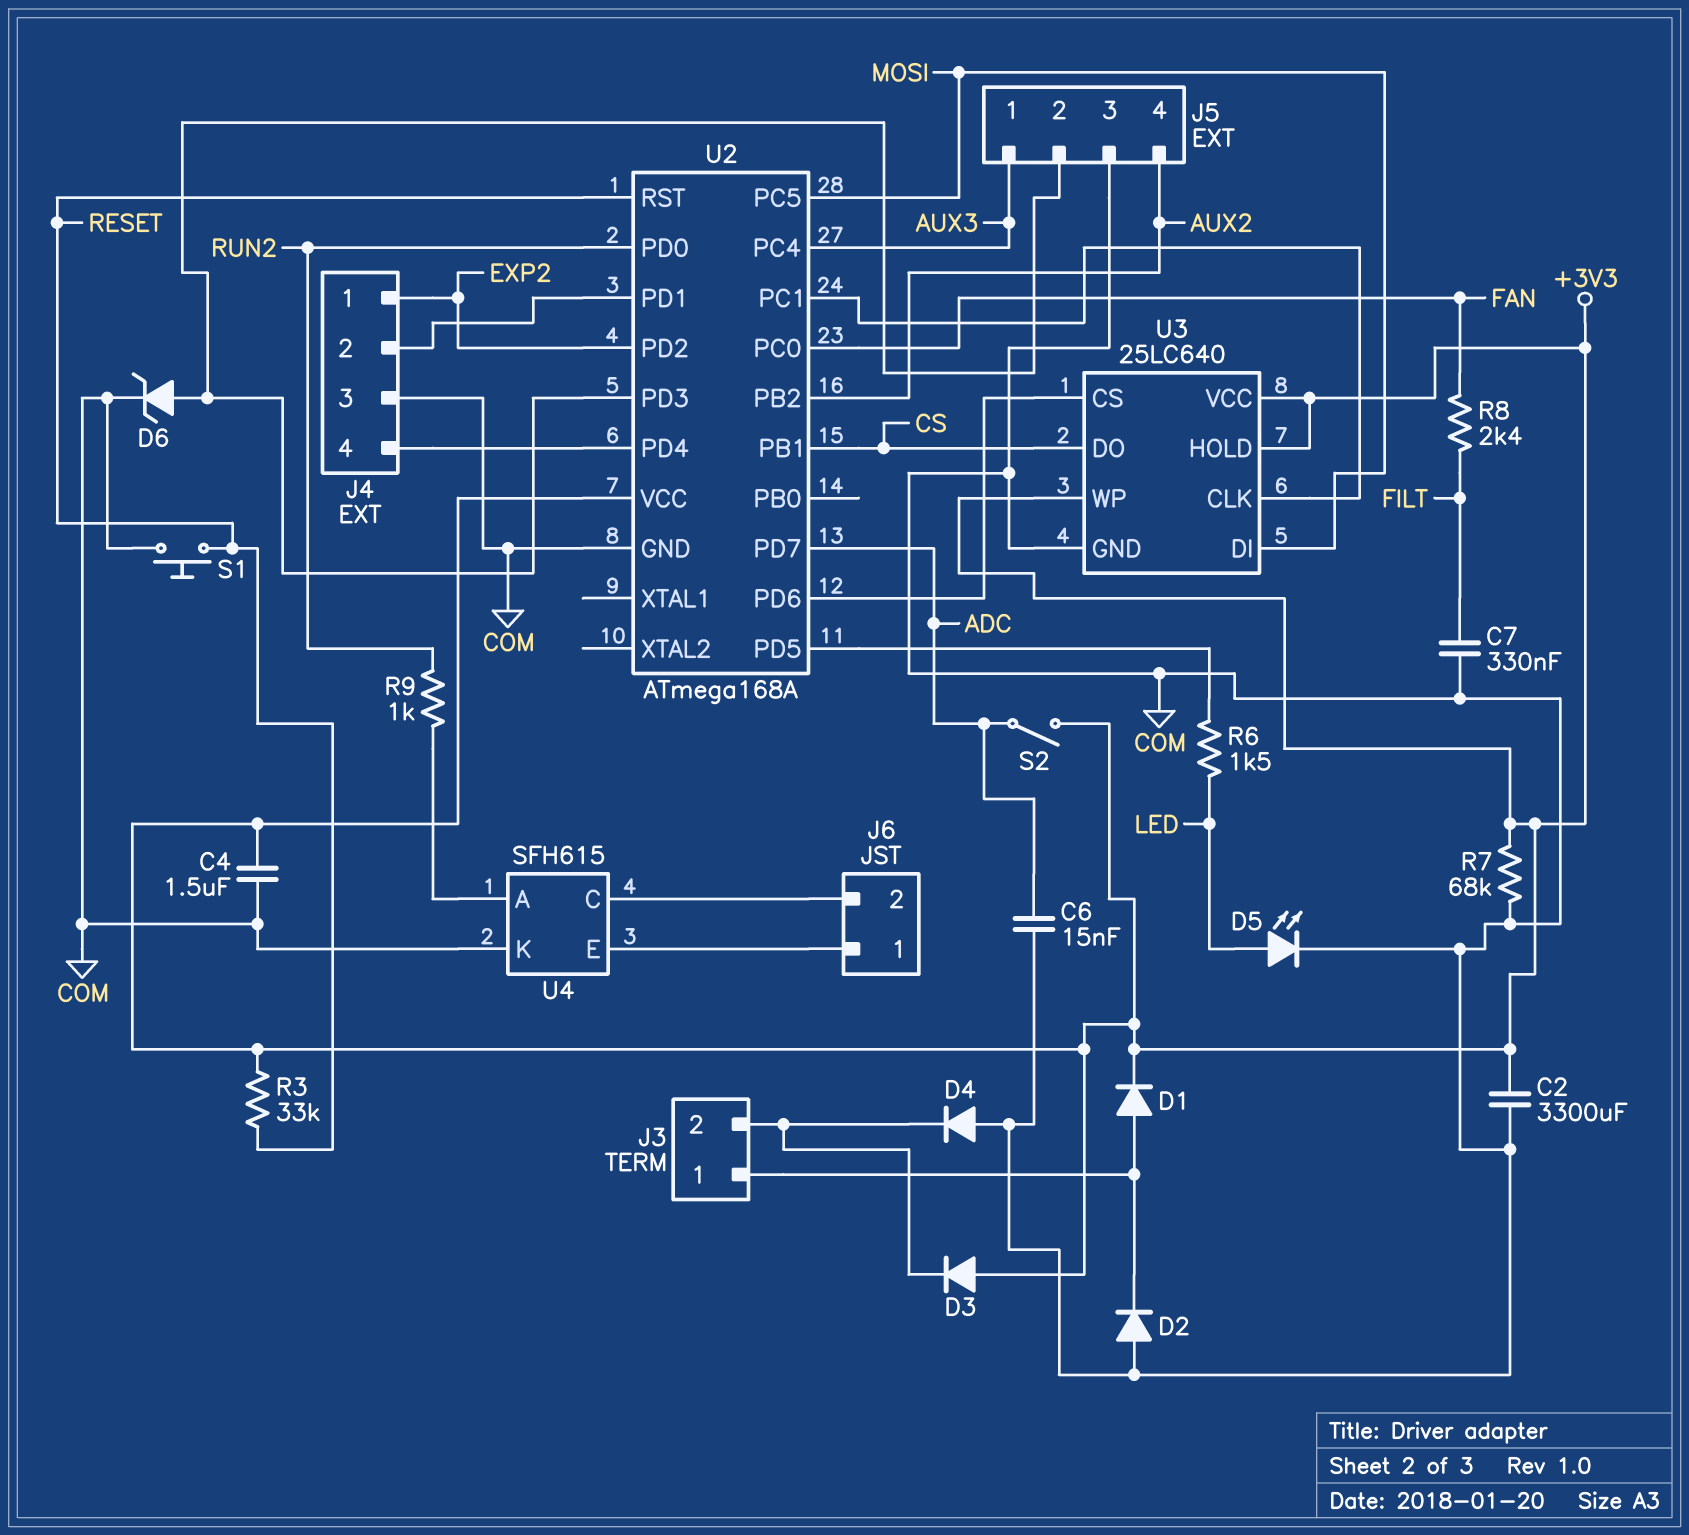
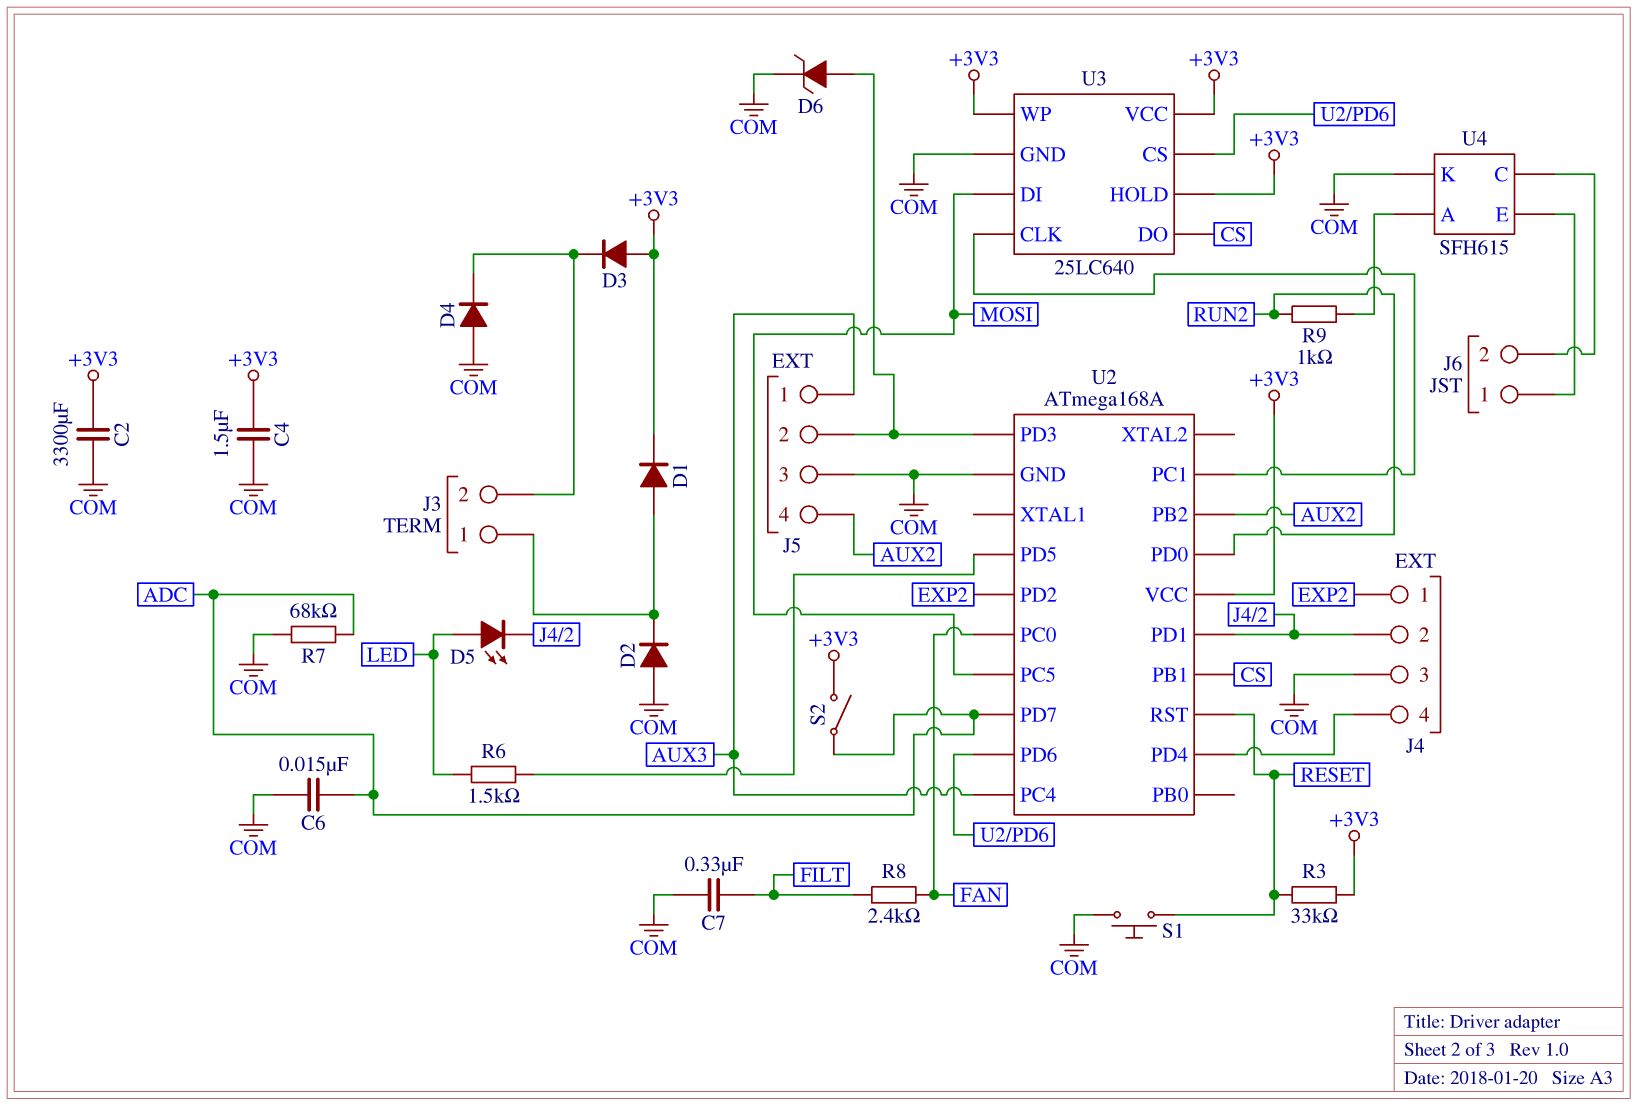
D5: LED (A LED, K COM) -> LED (A LED, K J4/2)
R7: 68k (+3V3, COM) -> 68k (ADC, COM)

